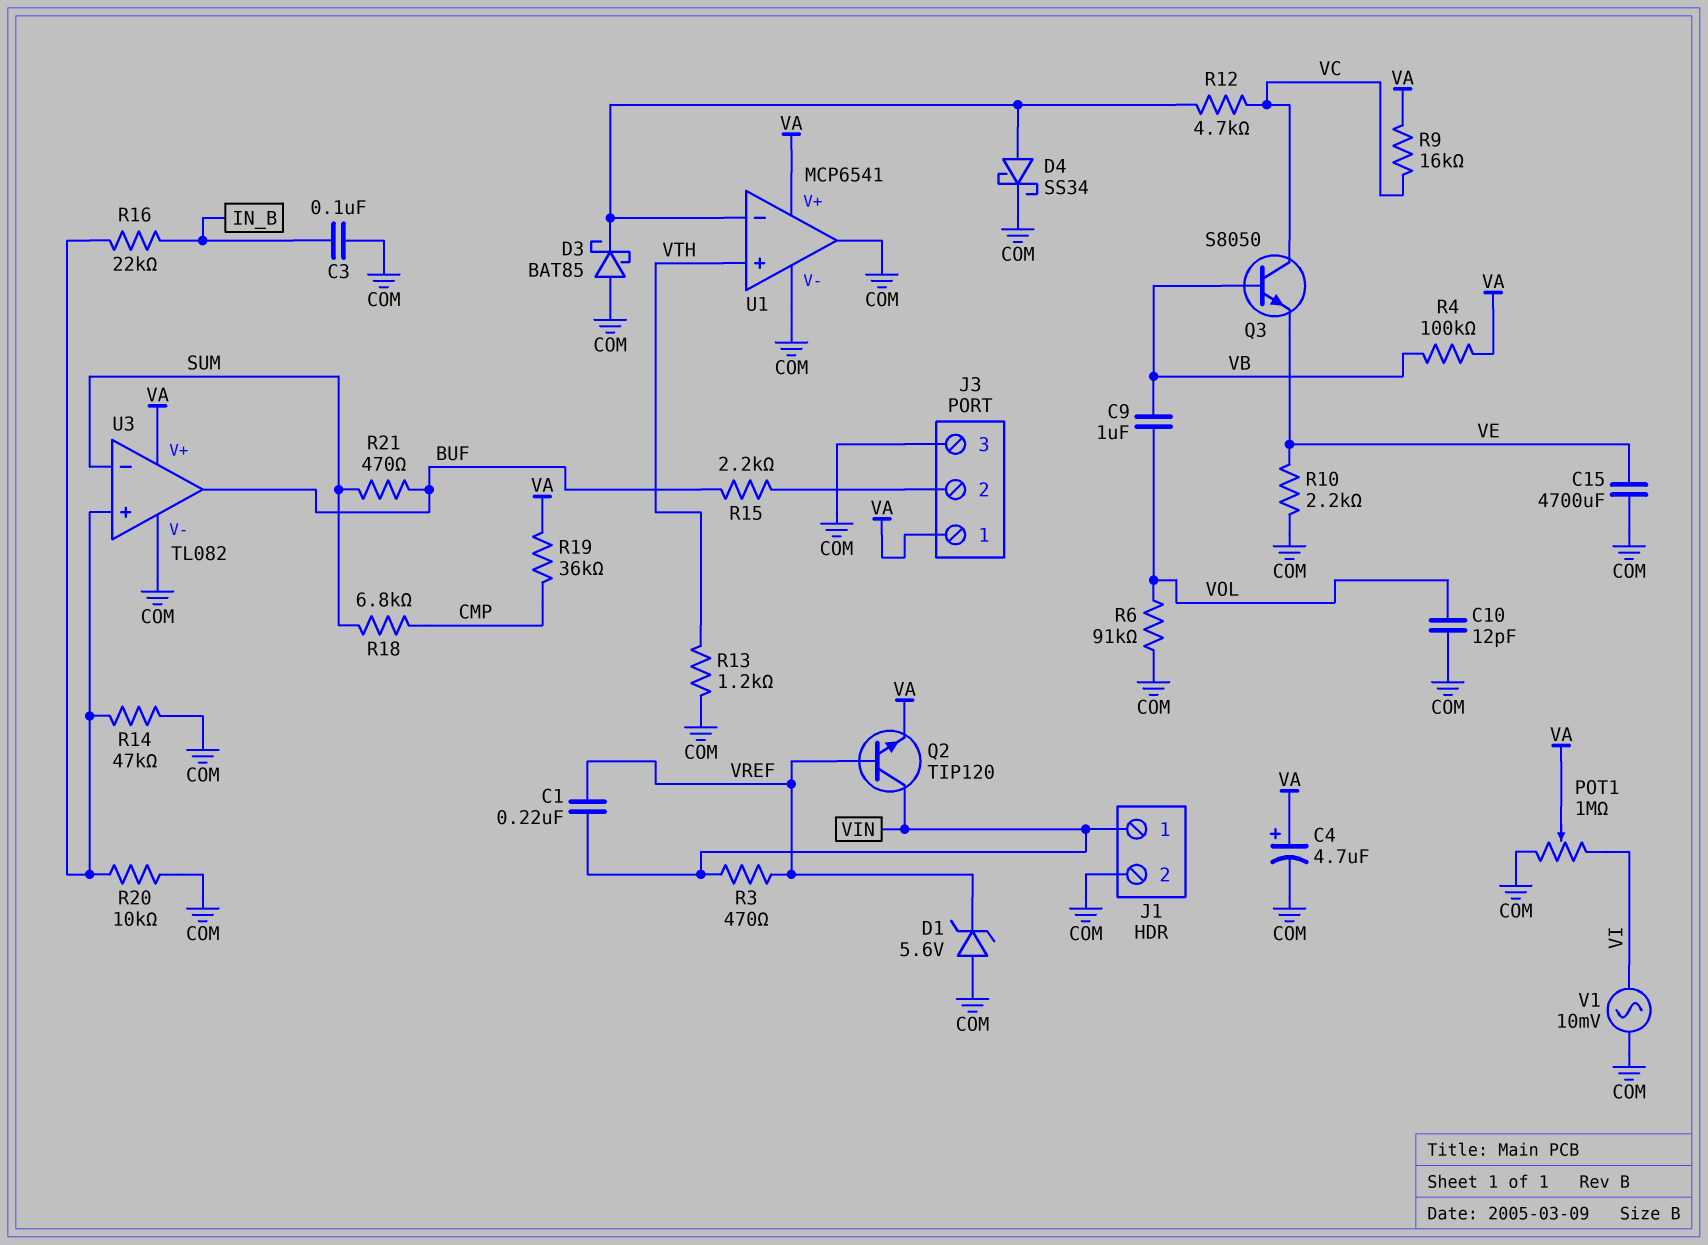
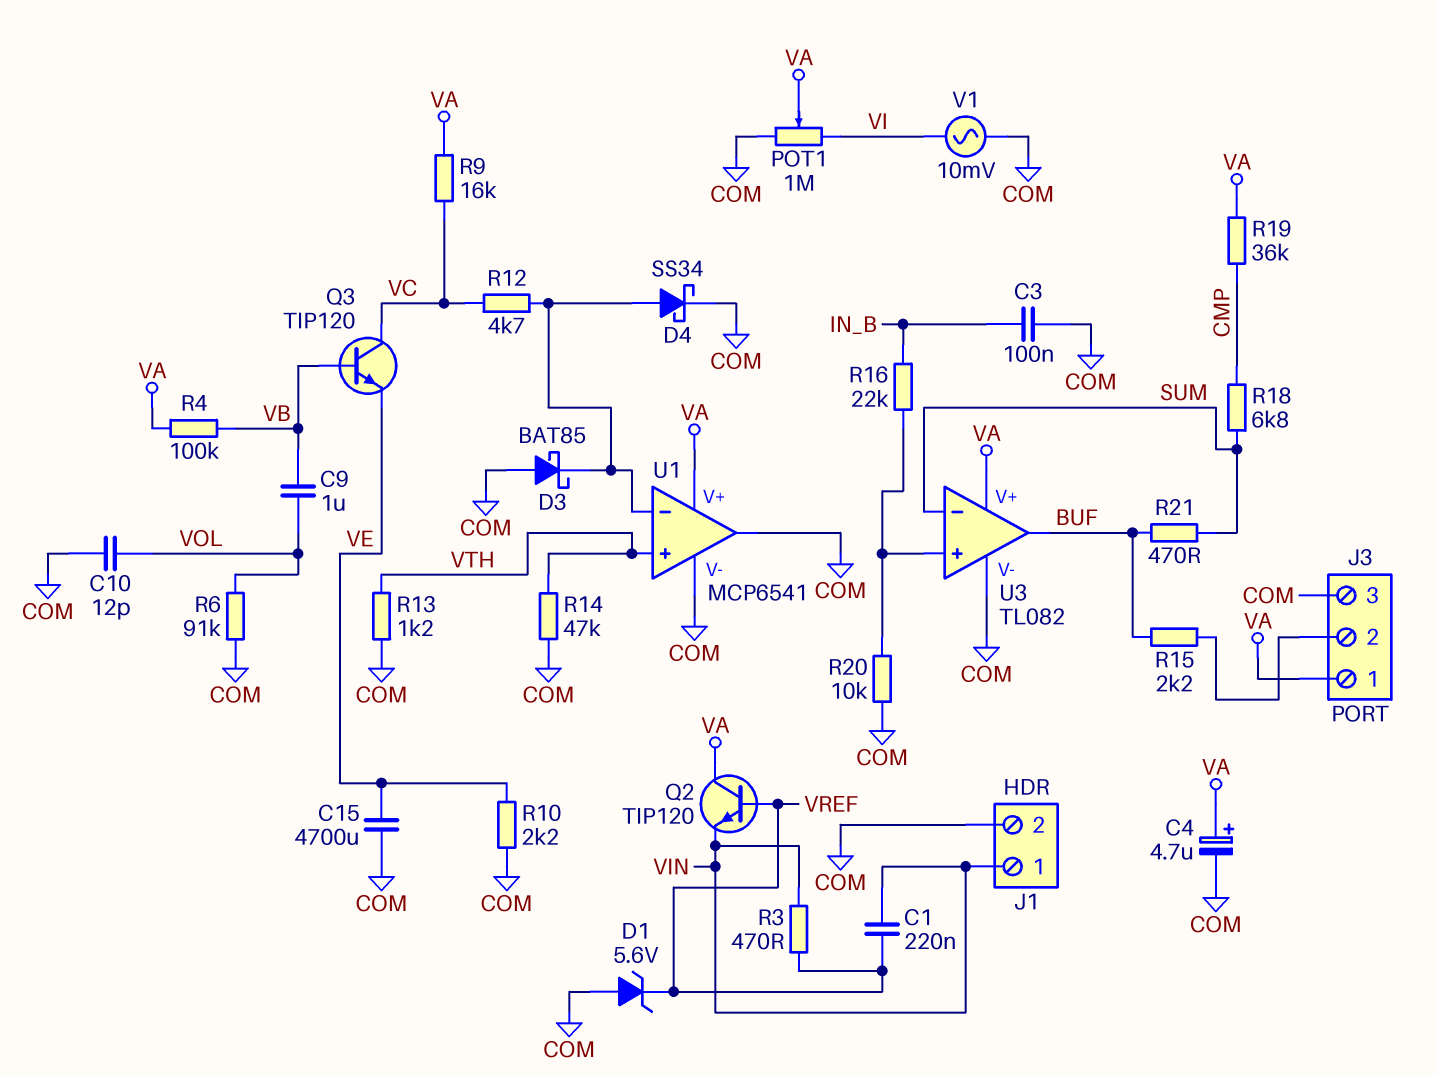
Q2: NPN TIP120 (B VREF, C VIN, E VA) -> NPN TIP120 (B VREF, C VA, E VIN)
Q3: NPN S8050 (B VB, C VC, E VE) -> NPN TIP120 (B VB, C VC, E VE)
R14: 47k (COM, U3/in+) -> 47k (COM, VTH)

